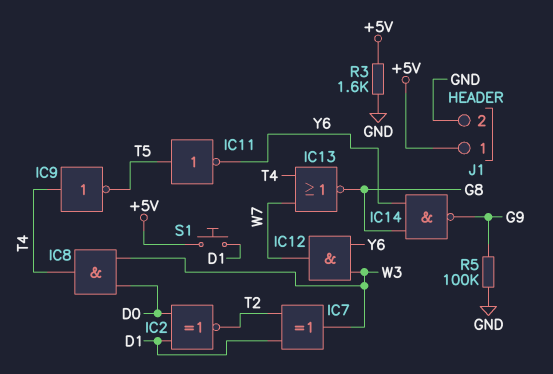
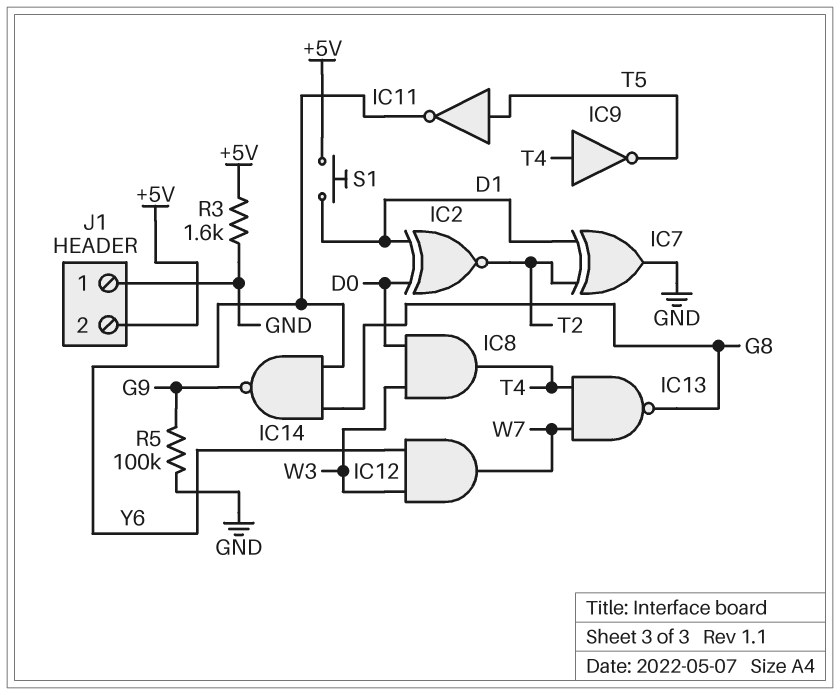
IC7: XOR (in D1, in T2, out W3) -> XOR (in D1, in T2, out GND)
IC13: NOR (in T4, in W7, out G8) -> NAND (in T4, in W7, out G8)
J1 pin 1: +5V -> GND
J1 pin 2: GND -> +5V

